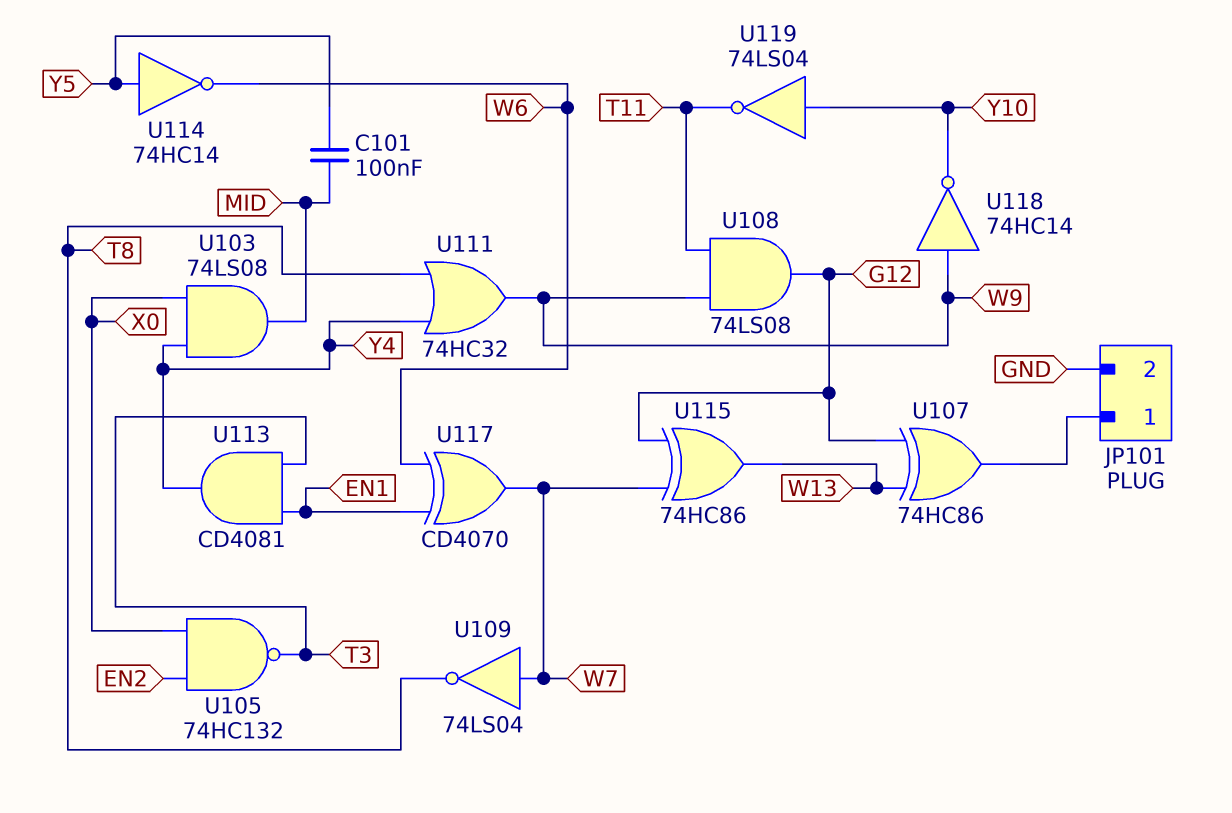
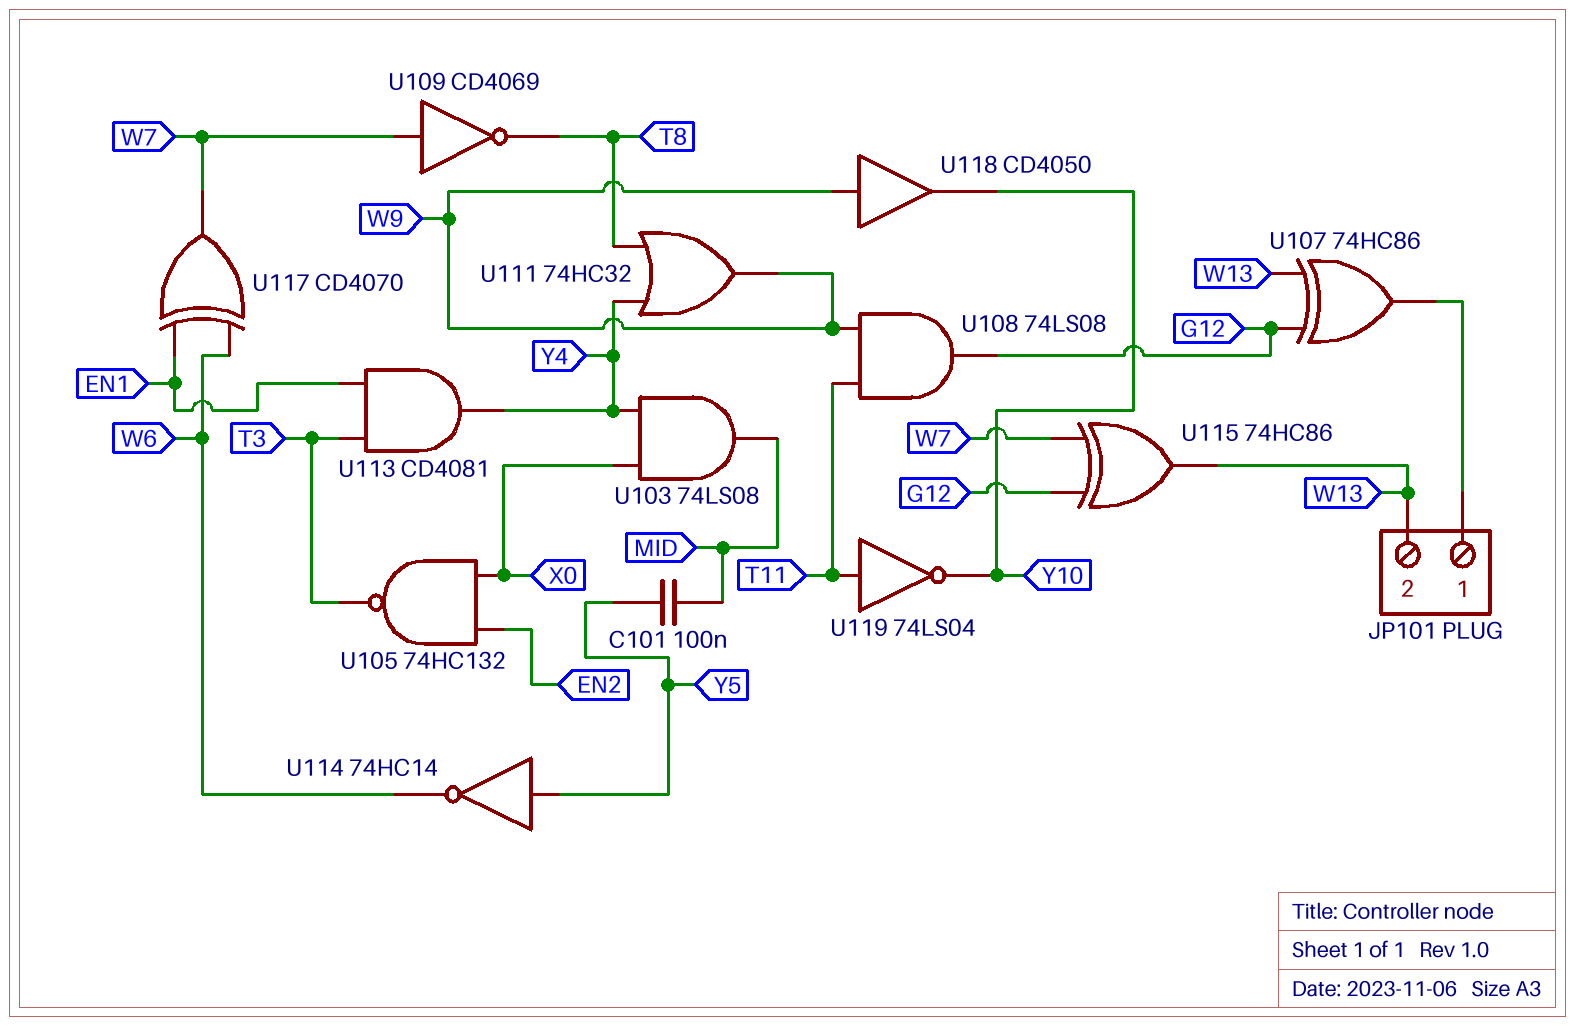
JP101 pin 2: GND -> W13
U109: NOT 74LS04 (in W7, out T8) -> NOT CD4069 (in W7, out T8)
U118: NOT 74HC14 (in W9, out Y10) -> buffer CD4050 (in W9, out Y10)
U119: NOT 74LS04 (in Y10, out T11) -> NOT 74LS04 (in T11, out Y10)

